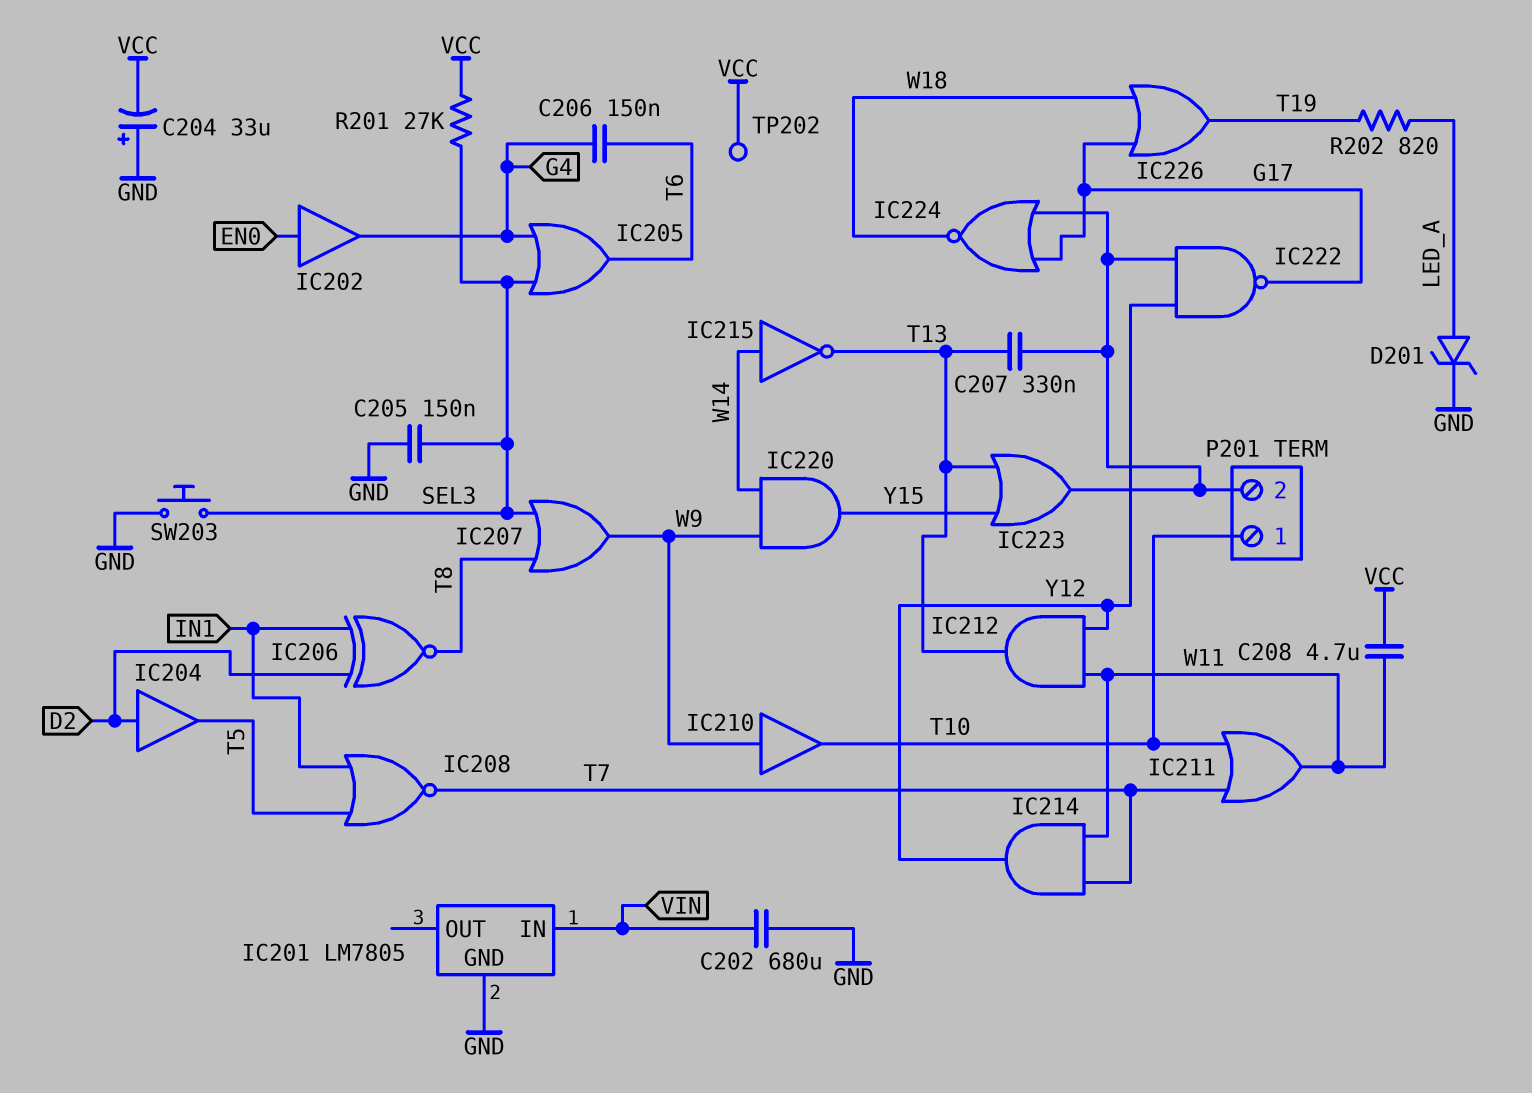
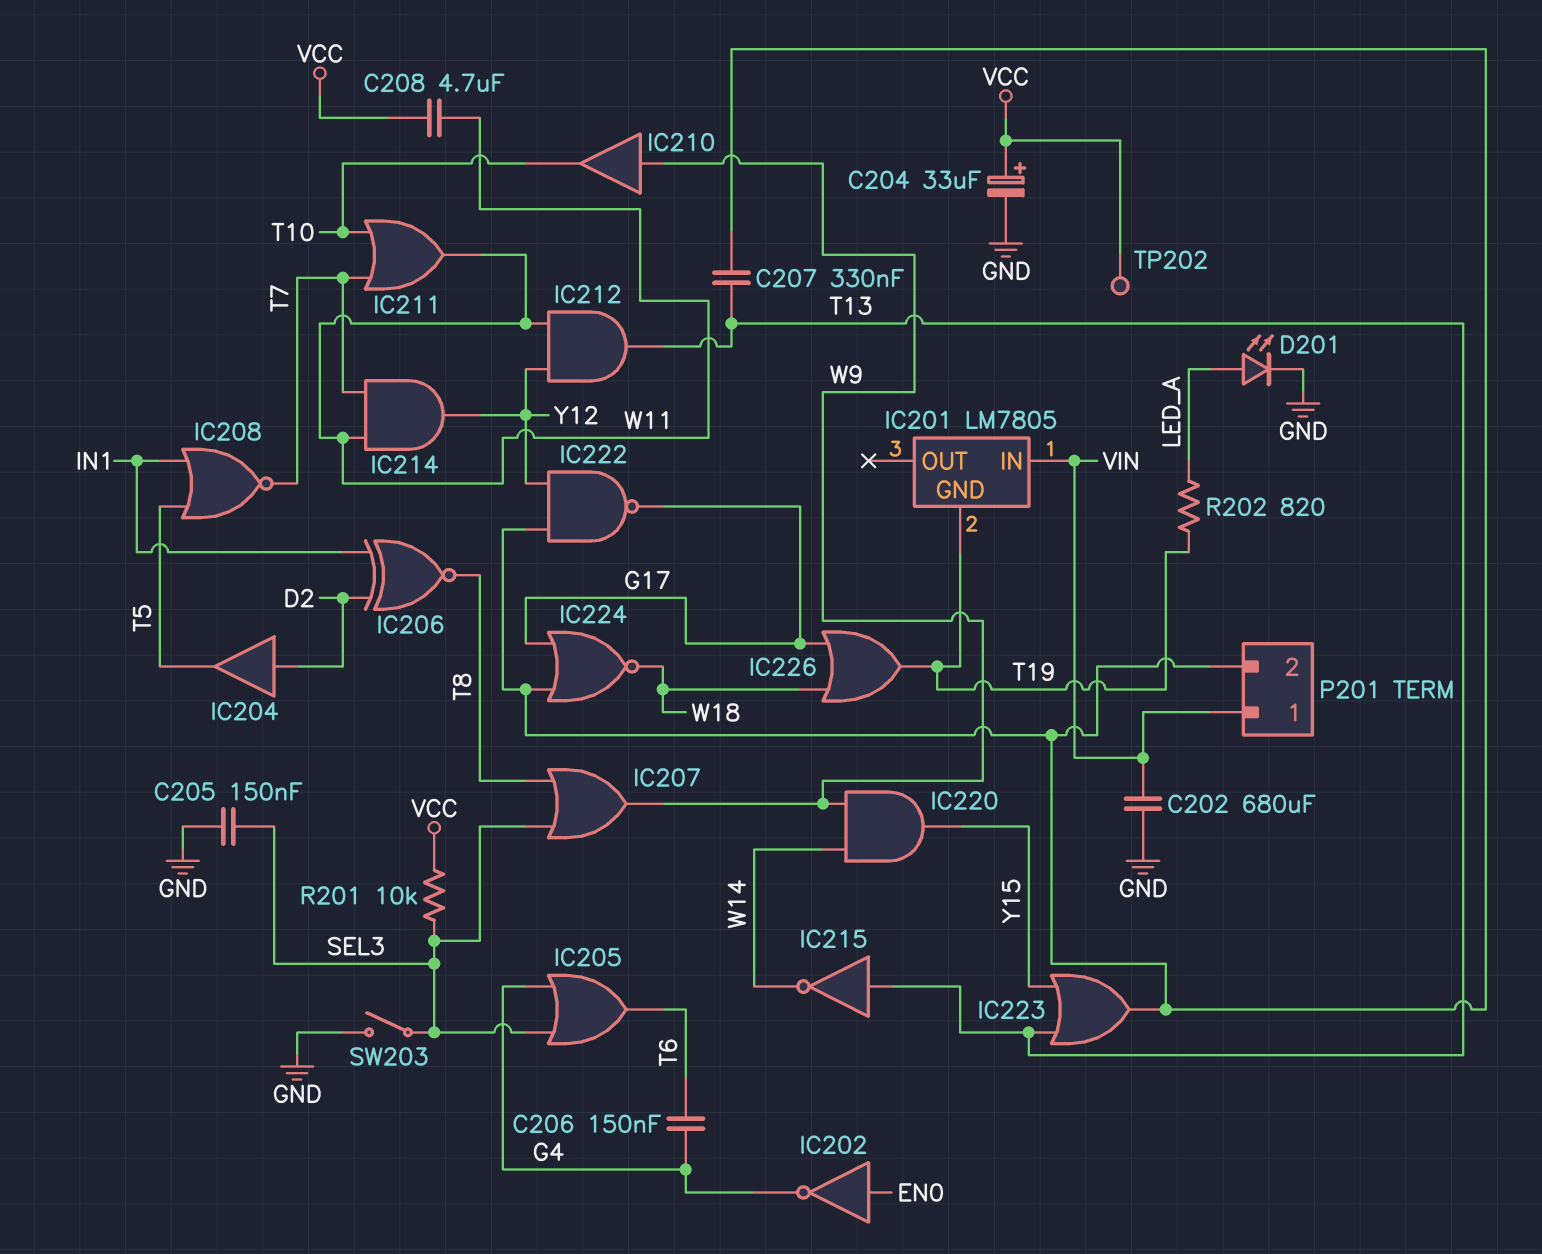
C204: 33uF (plus GND, minus VCC) -> 33uF (plus VCC, minus GND)
D201: zener (A LED_A, K GND) -> LED (A LED_A, K GND)
IC201 pin GND: GND -> T19
IC202: buffer (in EN0, out G4) -> NOT (in EN0, out G4)
IC215: NOT (in W14, out T13) -> NOT (in T13, out W14)
P201 pin 1: T10 -> VIN
R201: 27k (SEL3, VCC) -> 10k (SEL3, VCC)
SW203: button (GND, SEL3) -> switch (GND, SEL3)

